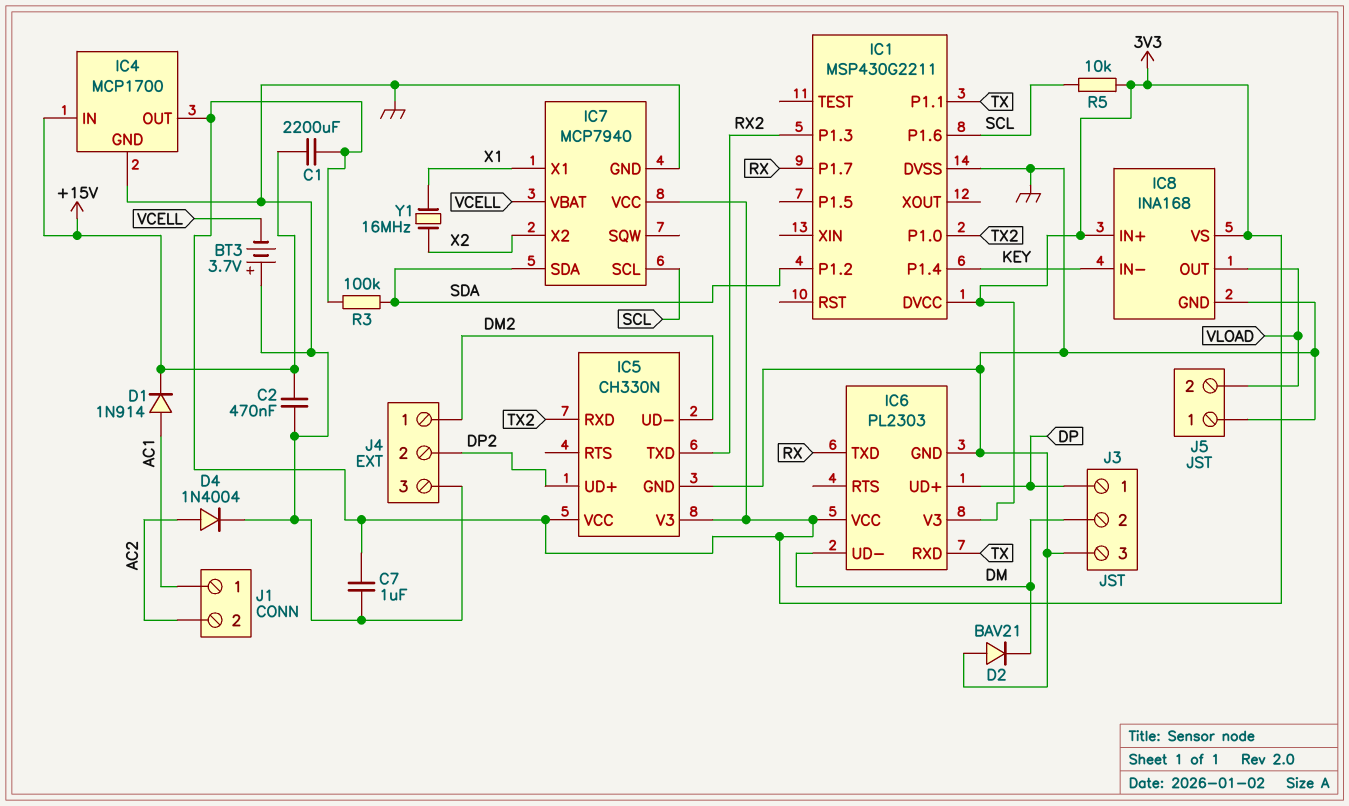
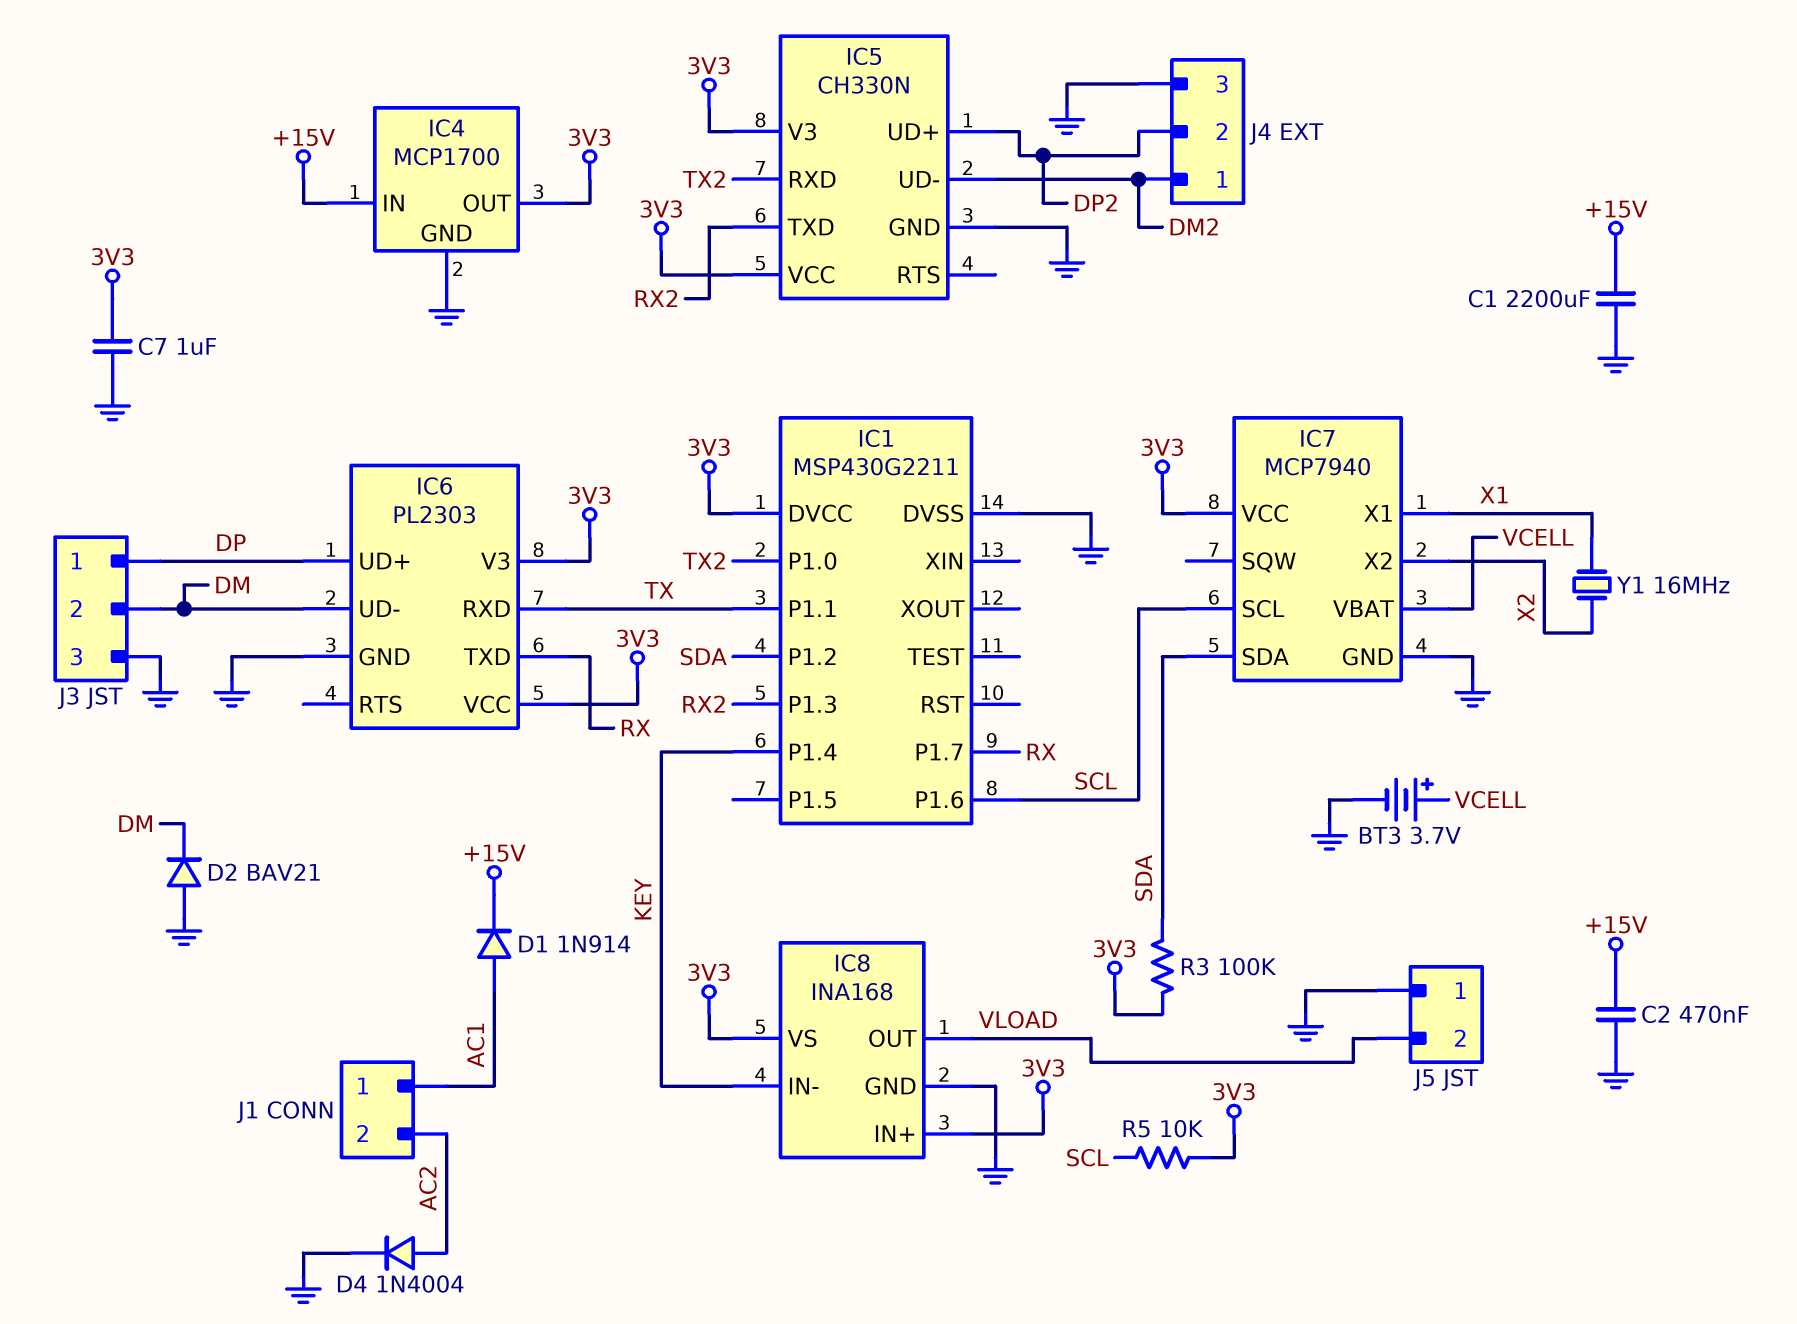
BT3: 3.7V (plus GND, minus VCELL) -> 3.7V (plus VCELL, minus GND)
C1: 2200uF (+15V, 3V3) -> 2200uF (+15V, GND)

